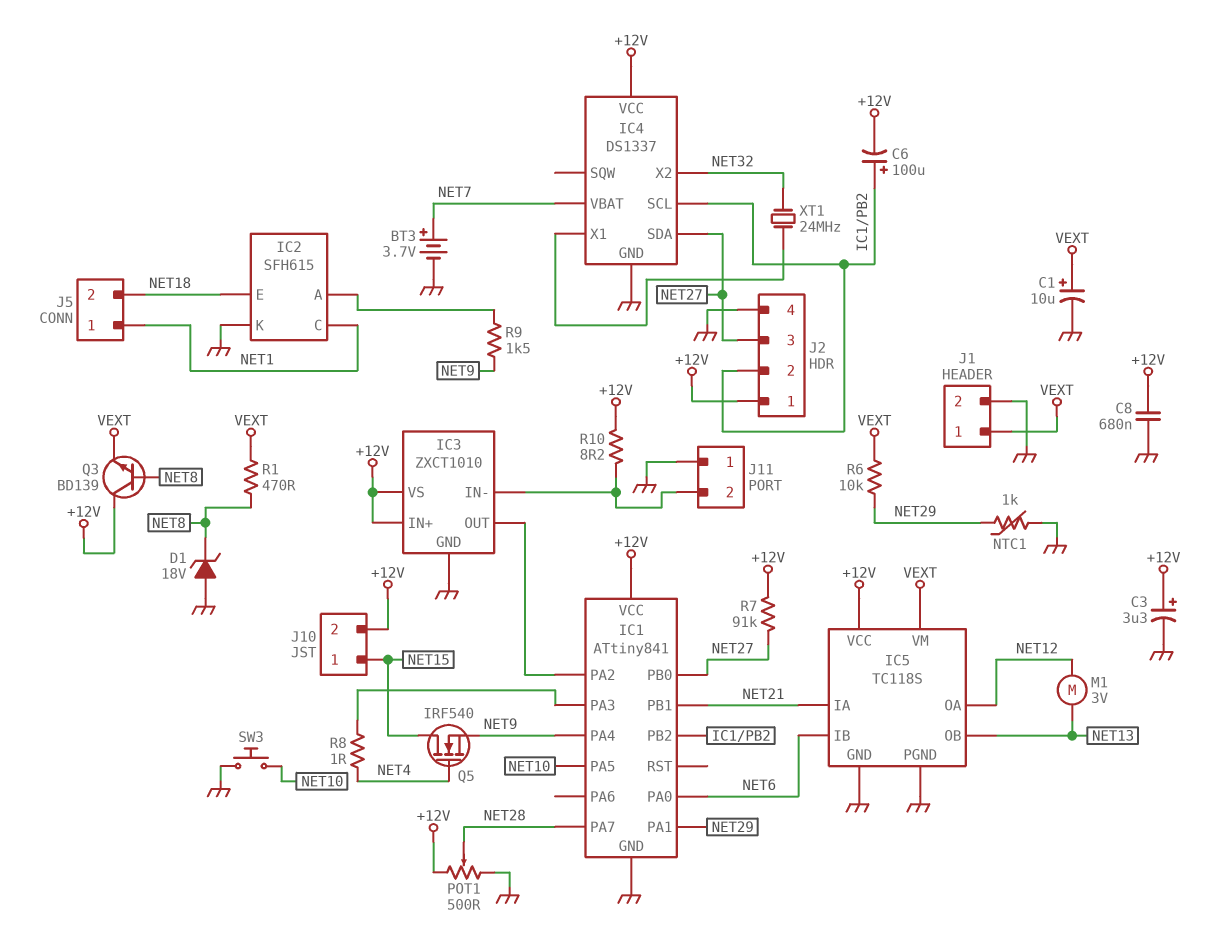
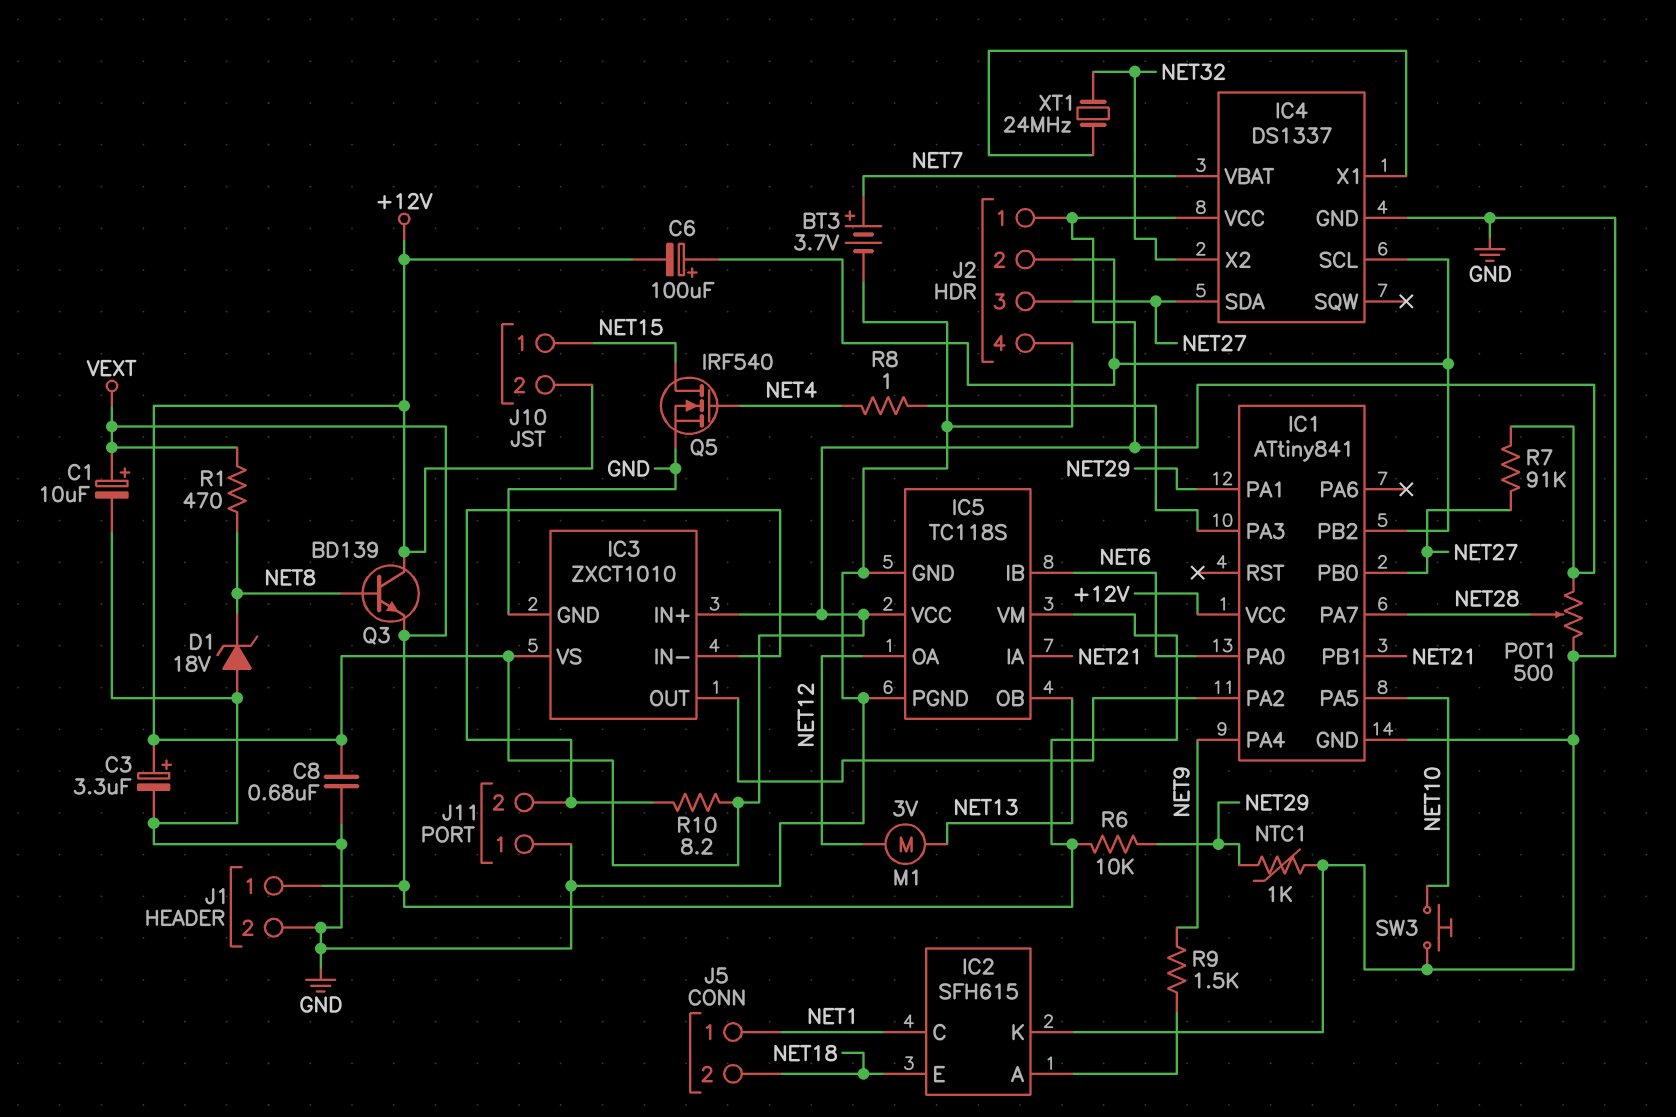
Q5: NMOS IRF540 (G NET4, D NET15, S NET9) -> NMOS IRF540 (G NET4, D NET15, S GND)

